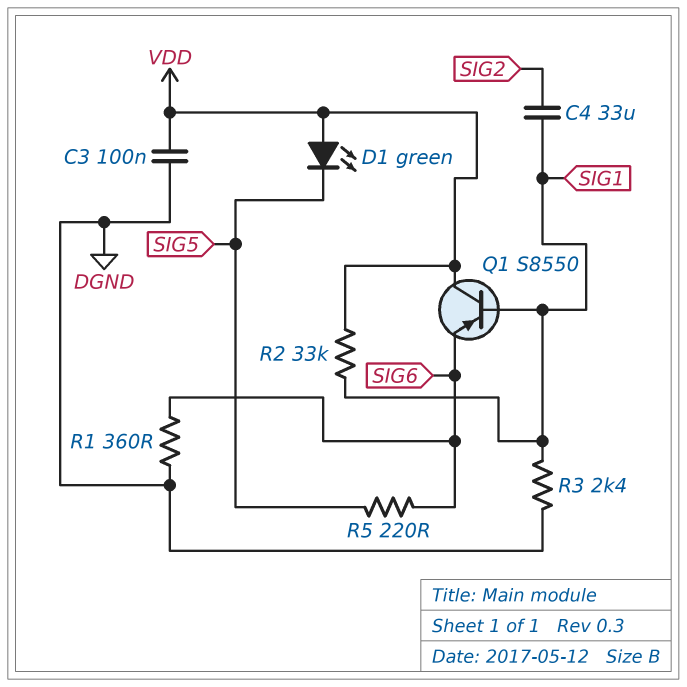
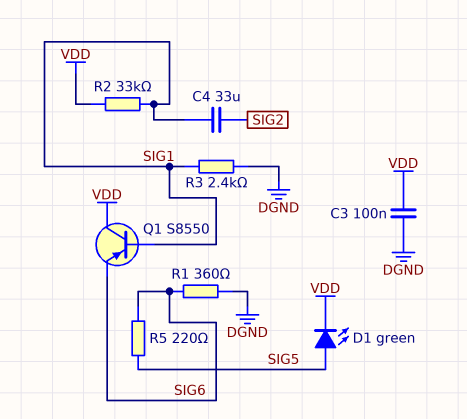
D1: LED green (A VDD, K SIG5) -> LED green (A SIG5, K VDD)

